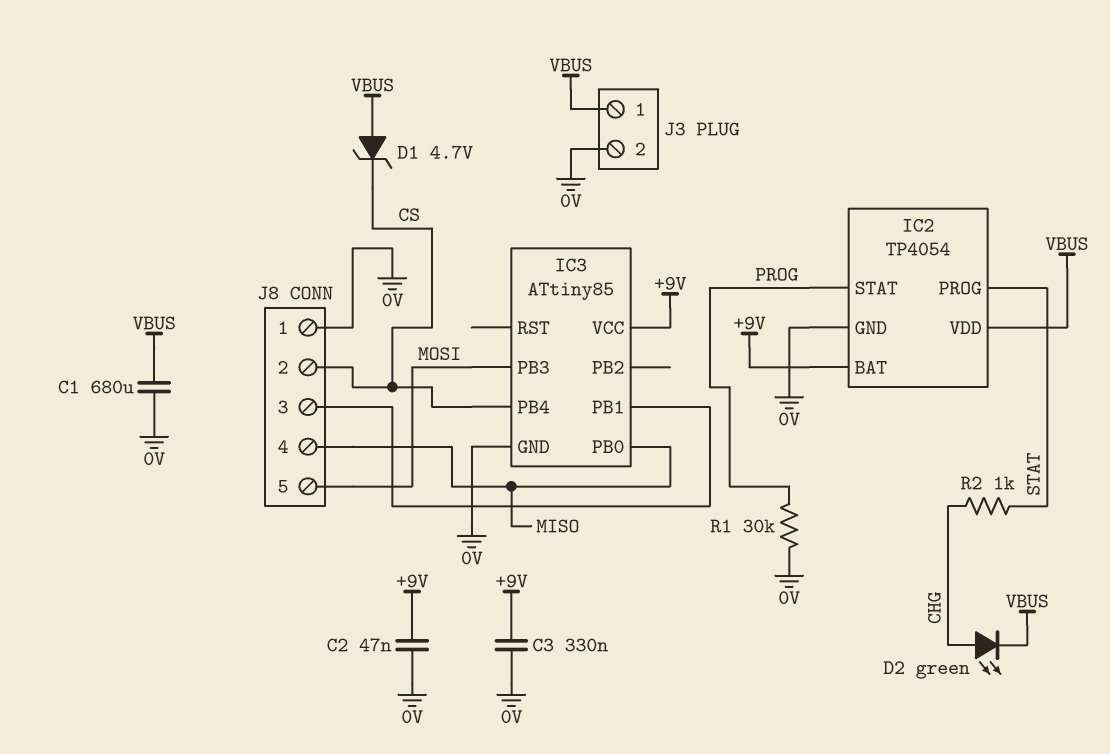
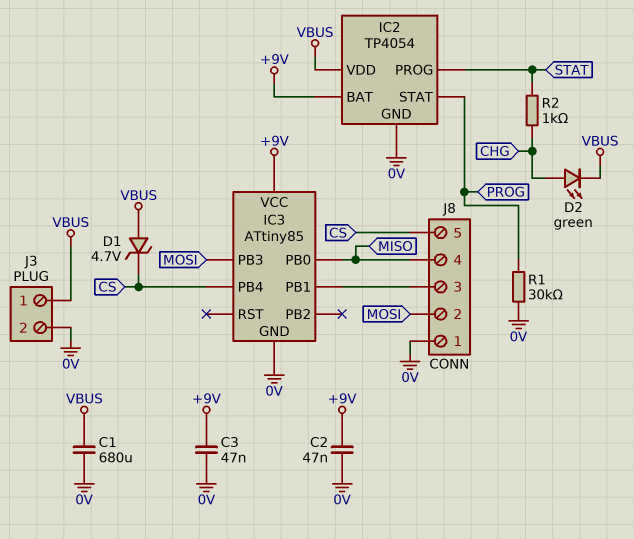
C3: 330nF (+9V, 0V) -> 47nF (+9V, 0V)
J8 pin 2: CS -> MOSI
J8 pin 5: MOSI -> CS

